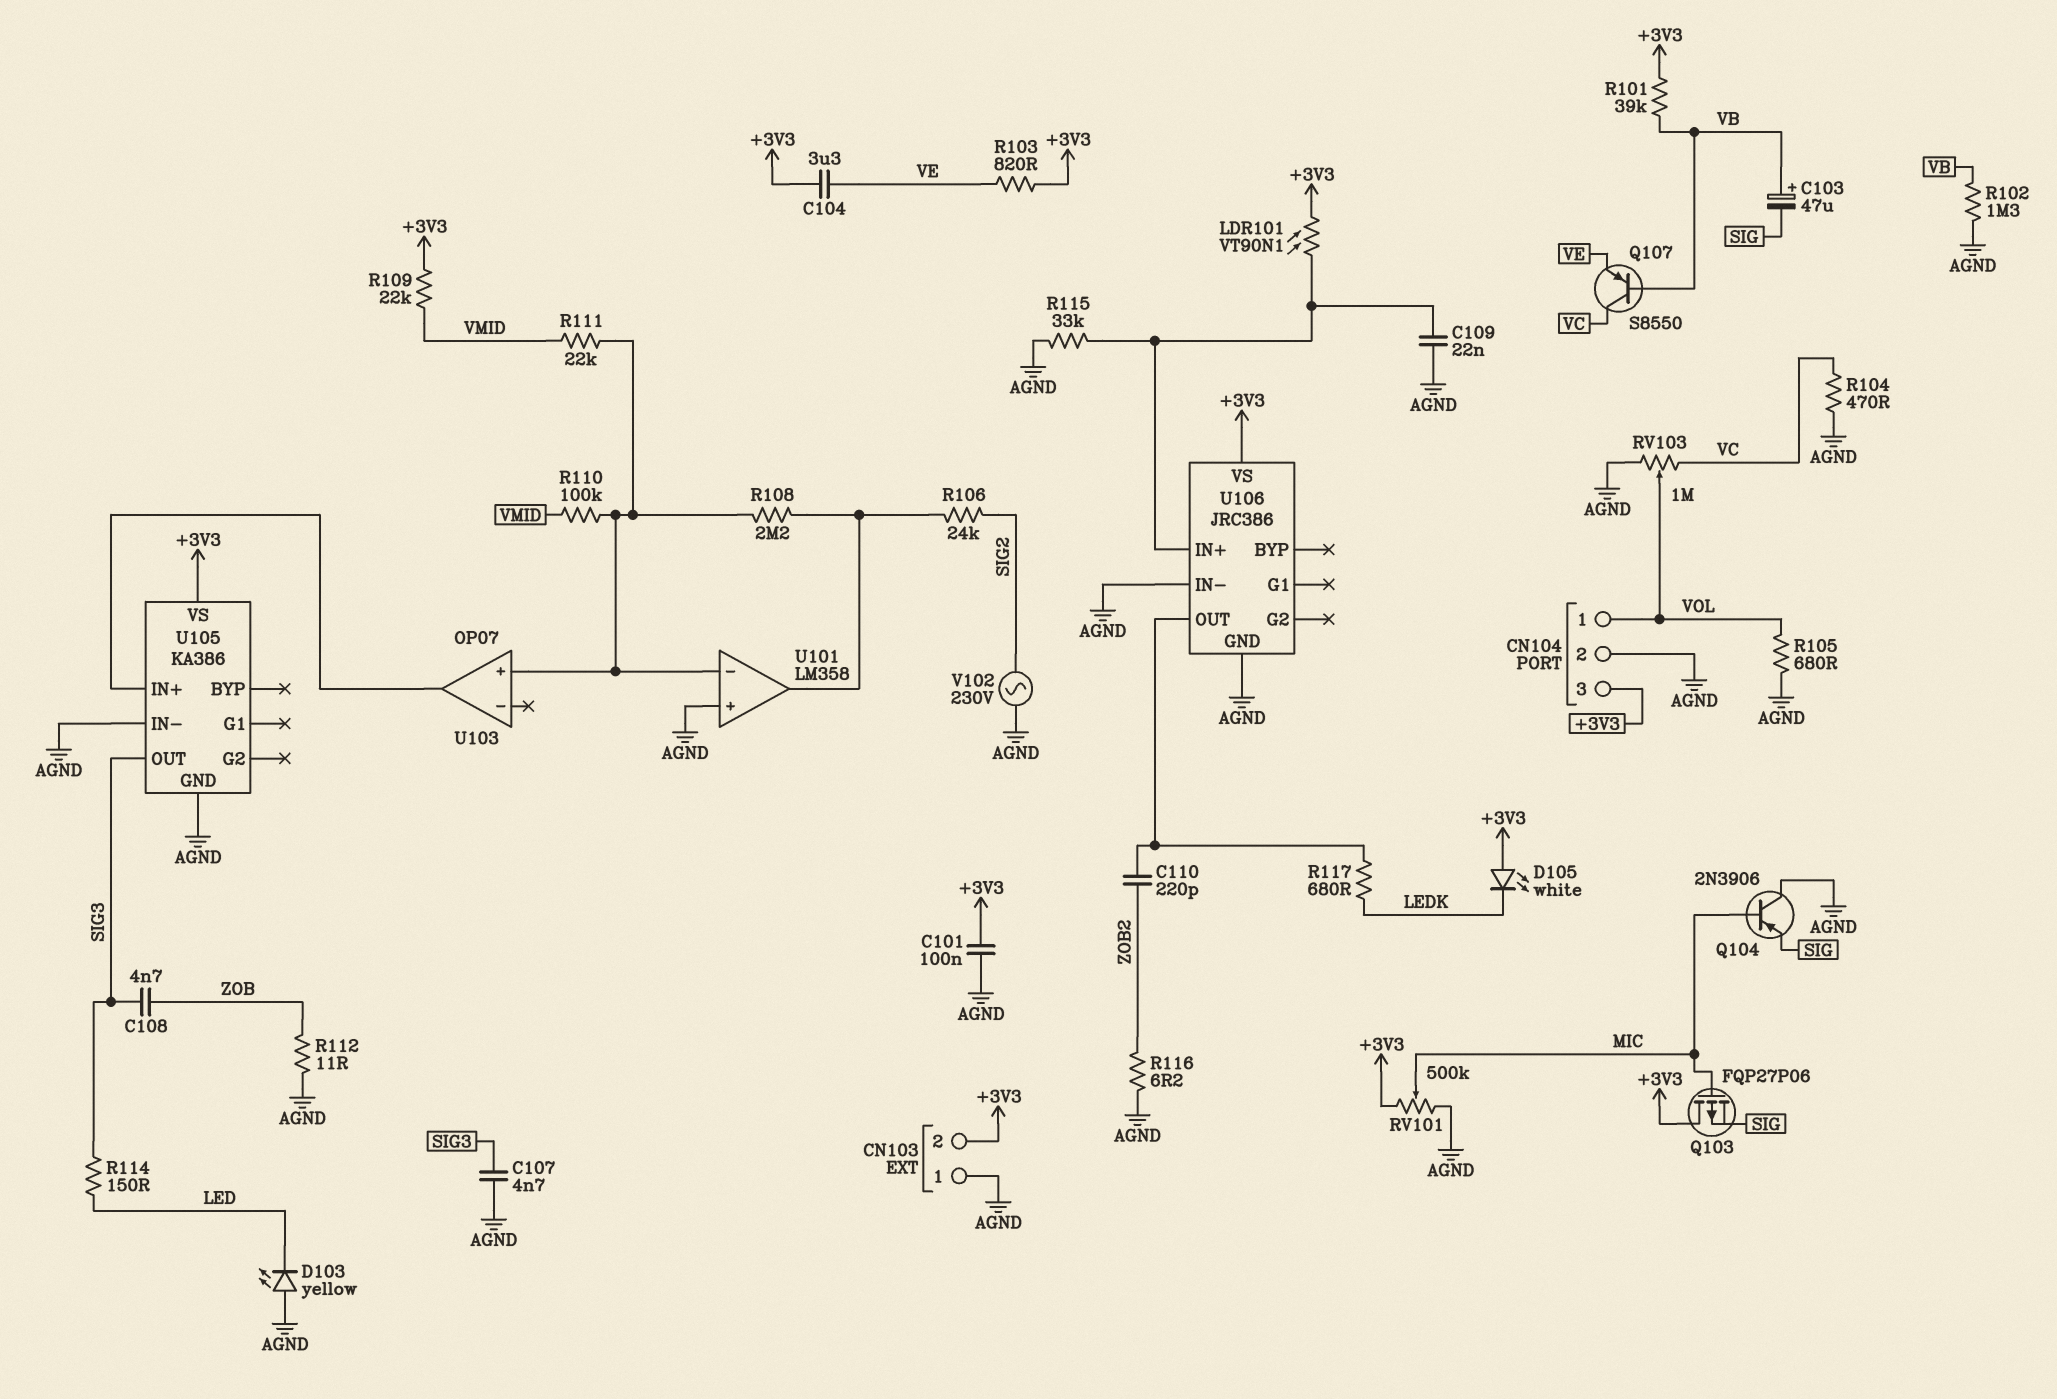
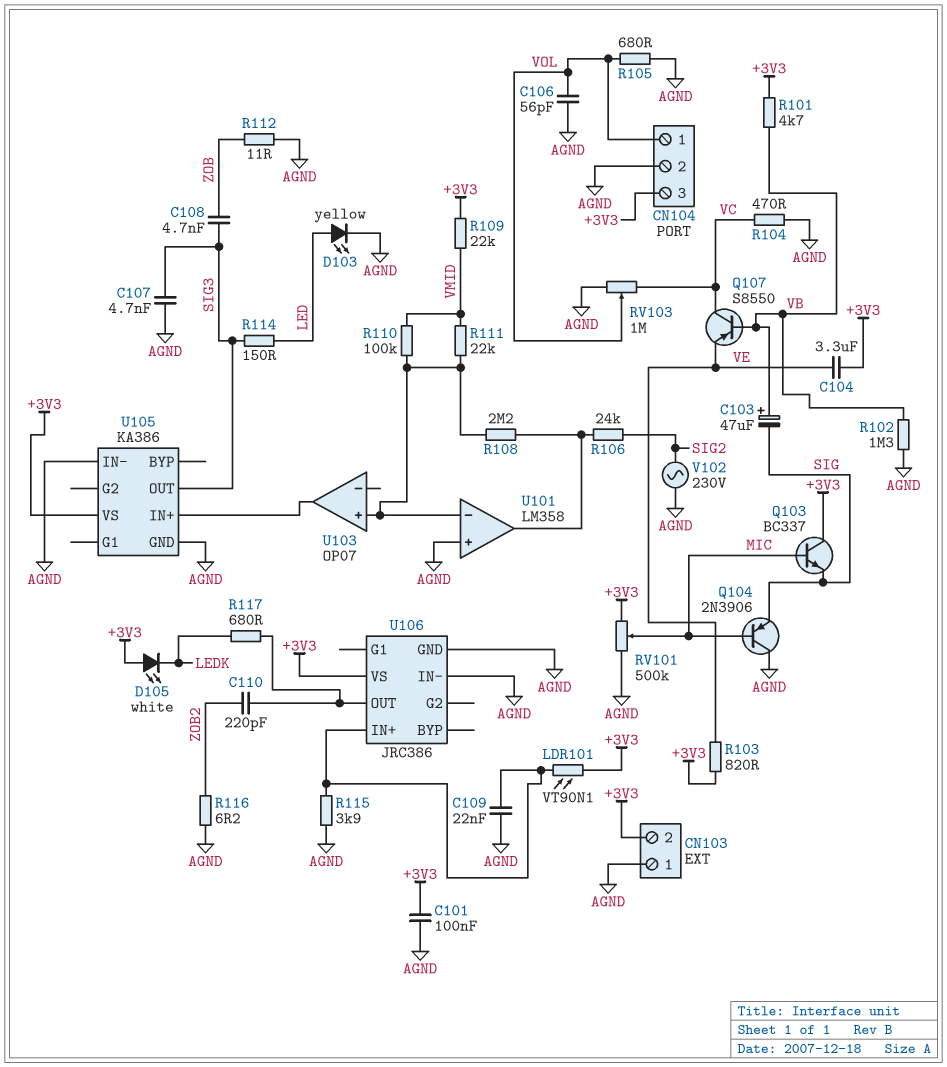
C106: none -> 56pF (AGND, VOL)
D103: LED yellow (A AGND, K LED) -> LED yellow (A LED, K AGND)
Q103: PMOS FQP27P06 (G MIC, D +3V3, S SIG) -> NPN BC337 (B MIC, C +3V3, E SIG)
R101: 39k (+3V3, VB) -> 4.7k (+3V3, VB)
R115: 33k (AGND, U106/IN+) -> 3.9k (AGND, U106/IN+)

